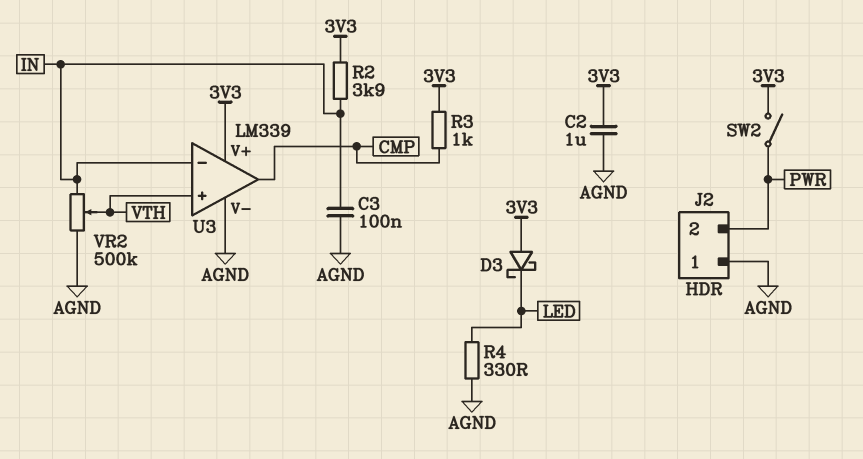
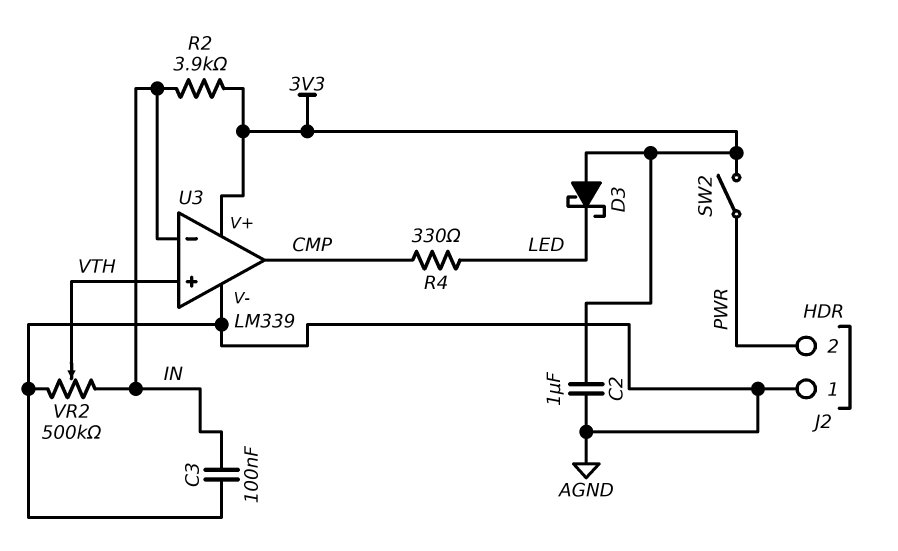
R3: 1k (3V3, CMP) -> none
R4: 330 (AGND, LED) -> 330 (CMP, LED)

